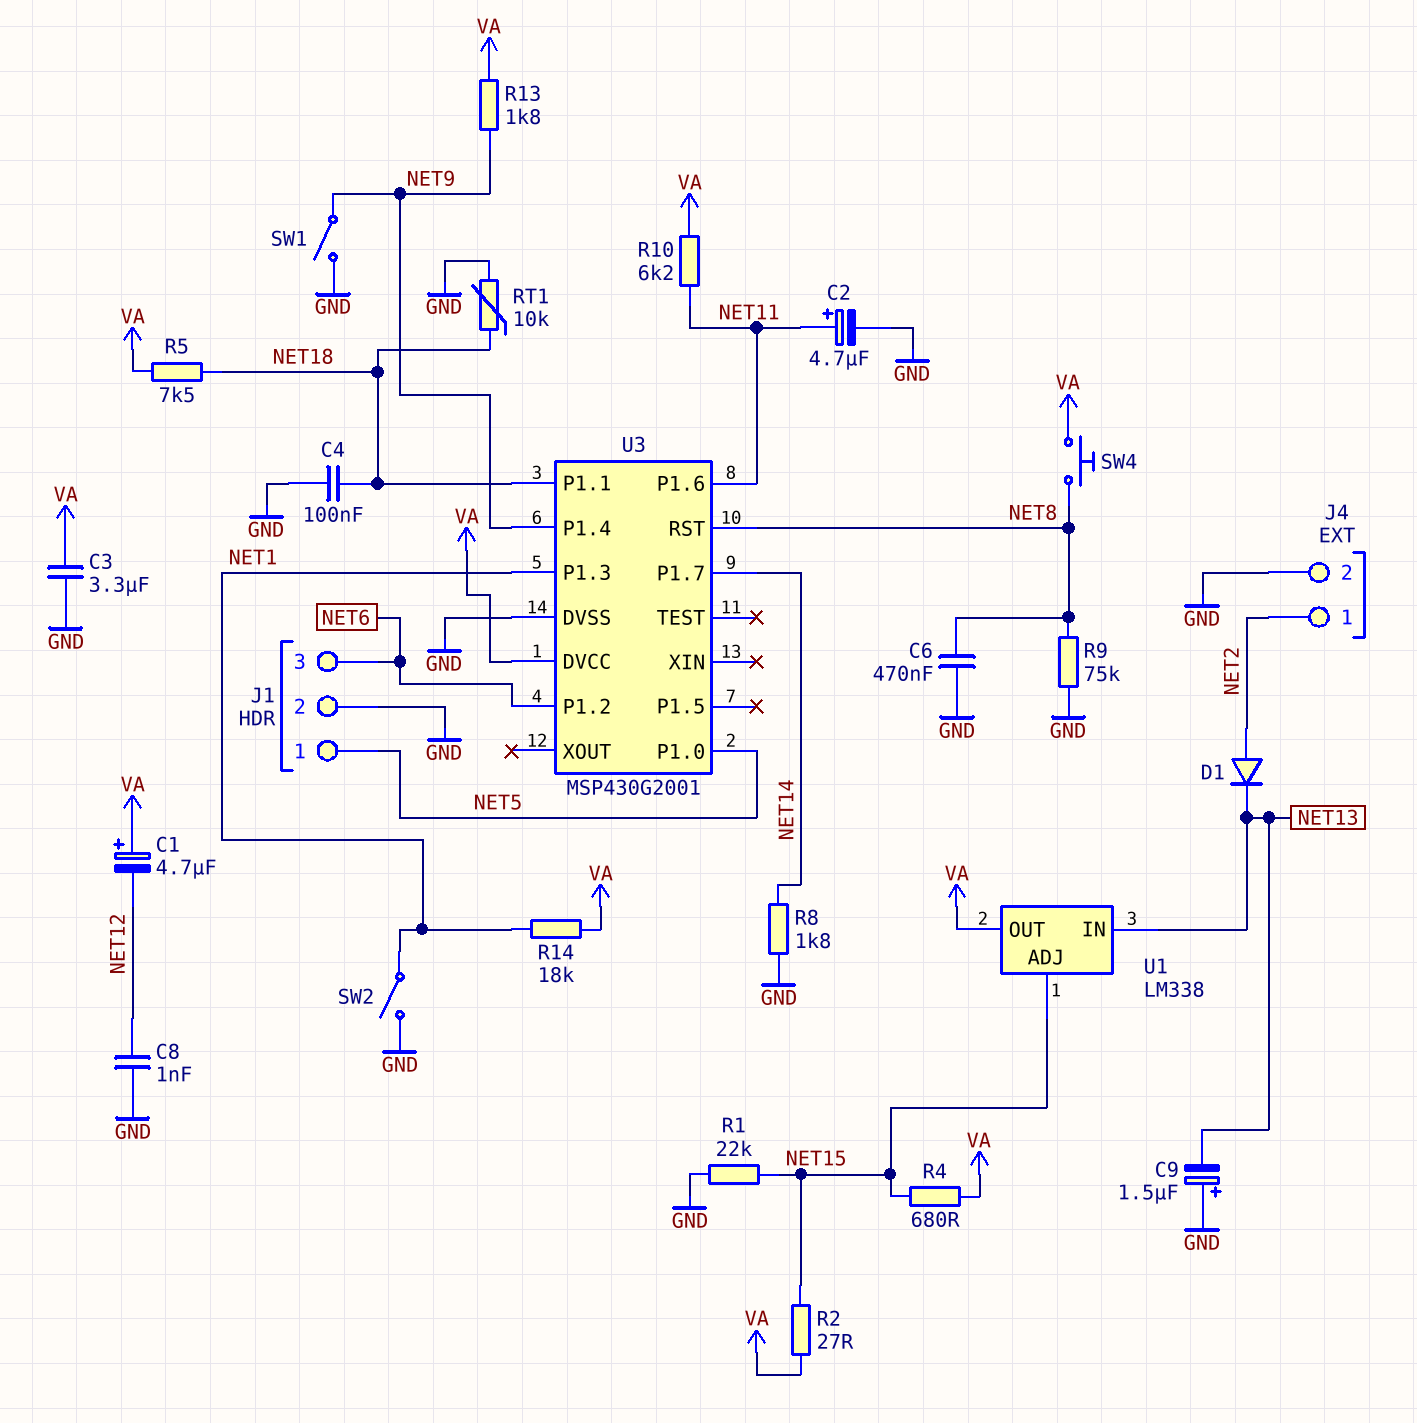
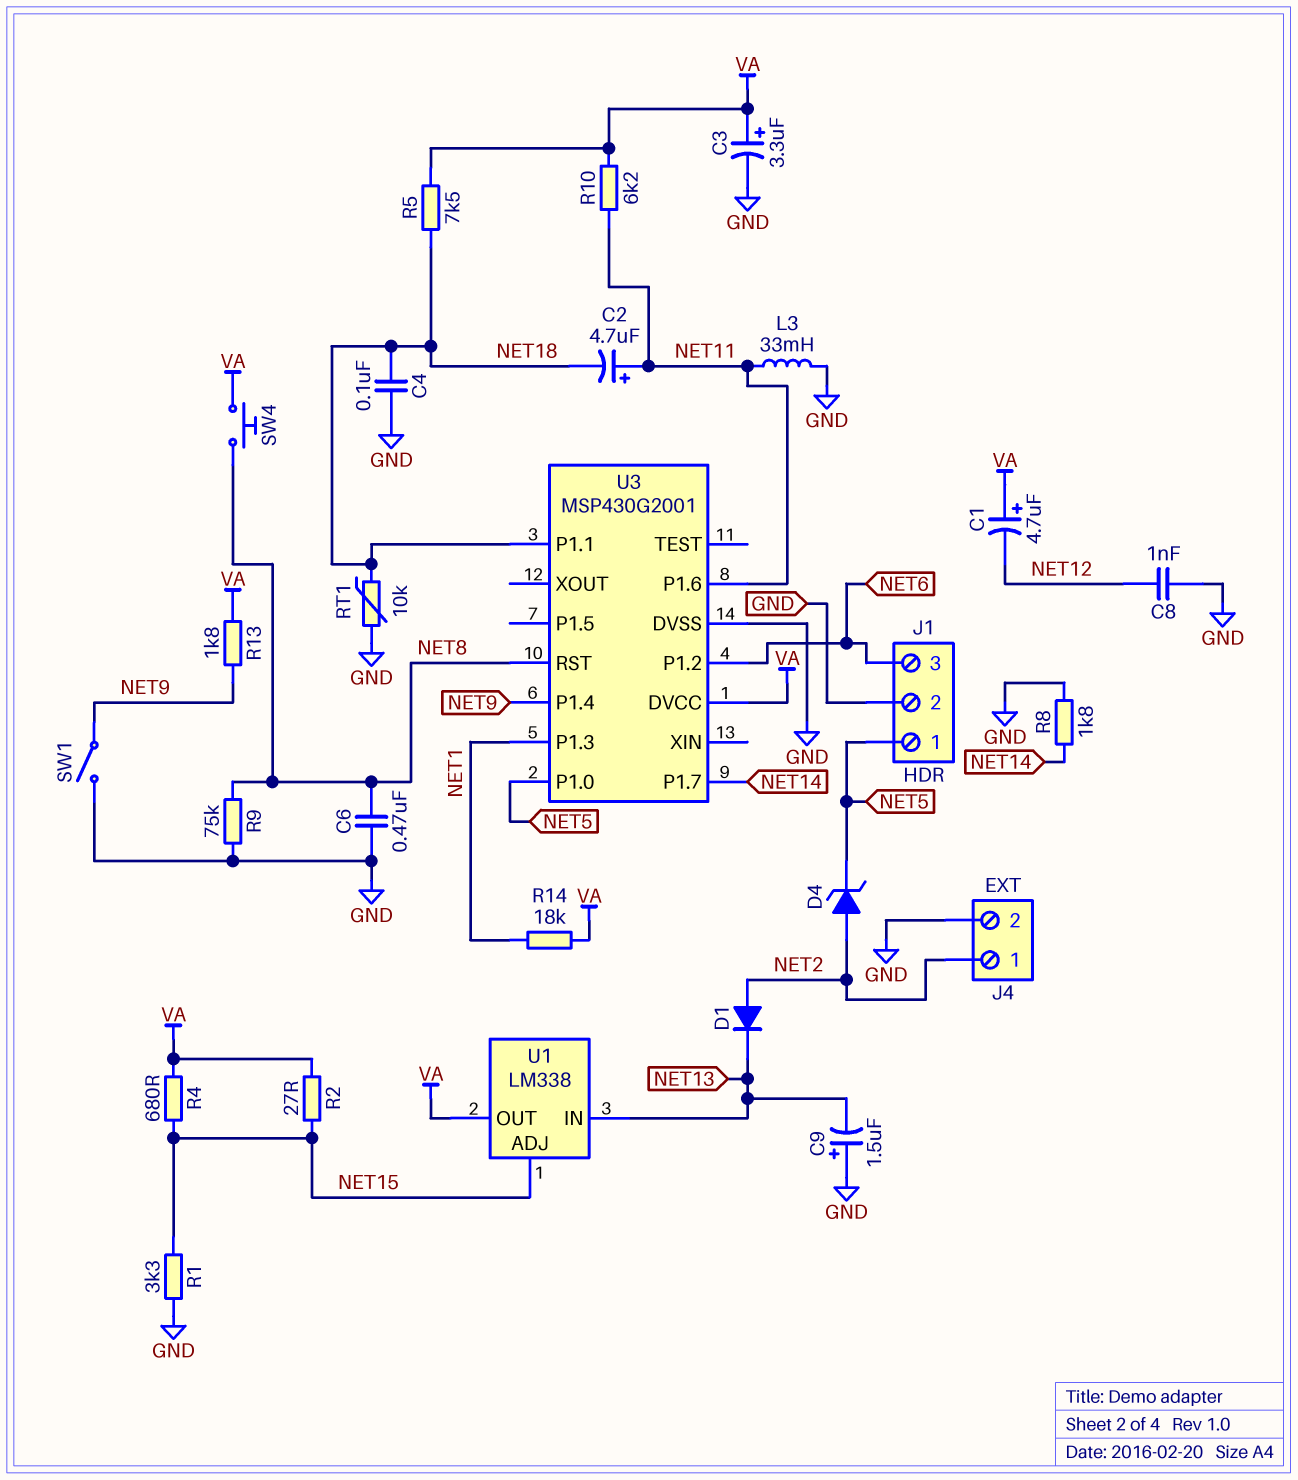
C2: 4.7uF (plus NET11, minus GND) -> 4.7uF (plus NET11, minus NET18)
C3: 3.3uF (GND, VA) -> 3.3uF (plus VA, minus GND)
D4: none -> zener (A NET2, K NET5)
L3: none -> 33mH (GND, NET11)
R1: 22k (GND, NET15) -> 3.3k (GND, NET15)
SW2: switch (GND, NET1) -> none

